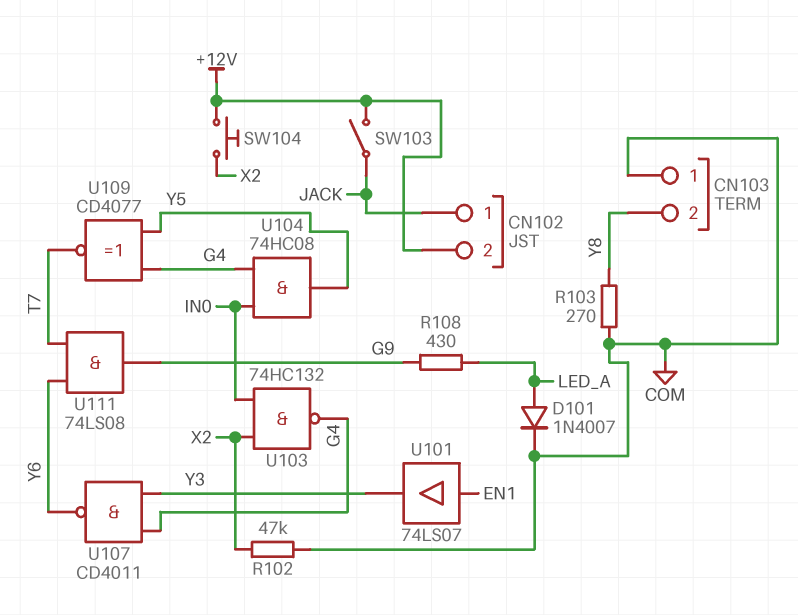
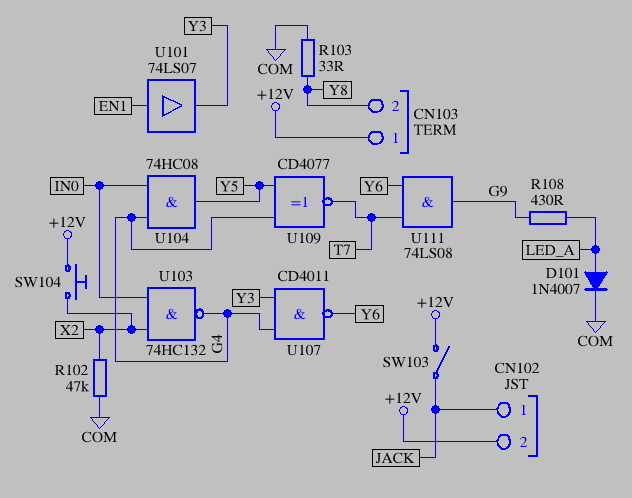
CN103 pin 1: COM -> +12V
R103: 270 (COM, Y8) -> 33 (COM, Y8)

